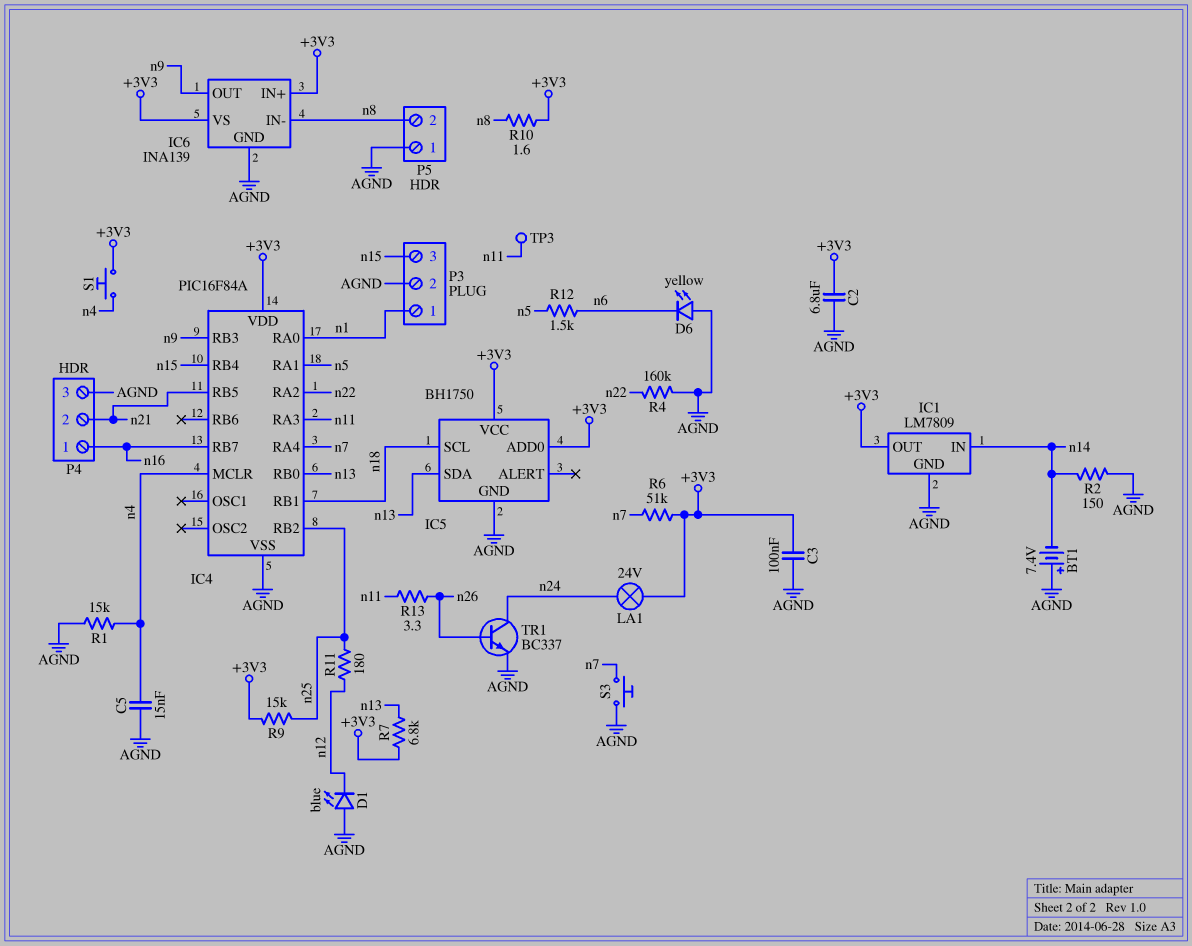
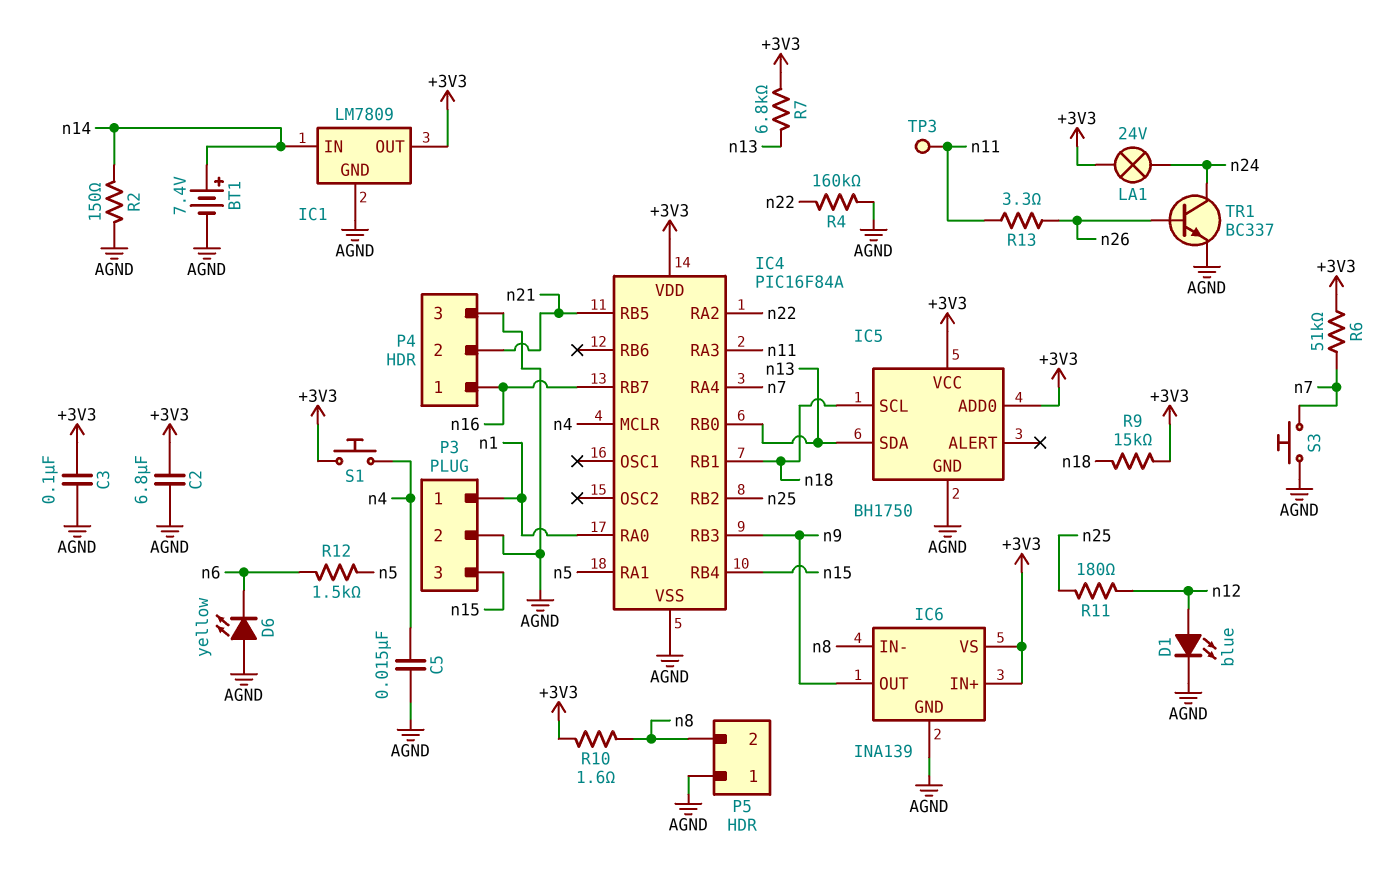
BT1: 7.4V (plus AGND, minus n14) -> 7.4V (plus n14, minus AGND)
D1: LED blue (A AGND, K n12) -> LED blue (A n12, K AGND)
R1: 15k (AGND, n4) -> none
R9: 15k (+3V3, n25) -> 15k (+3V3, n18)

